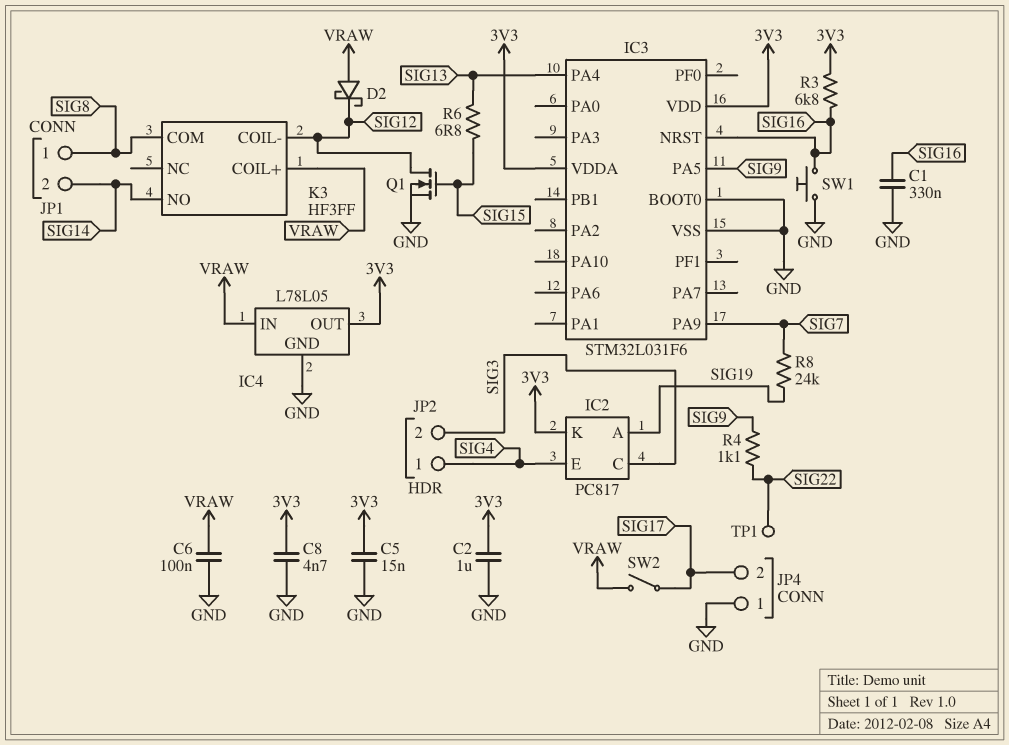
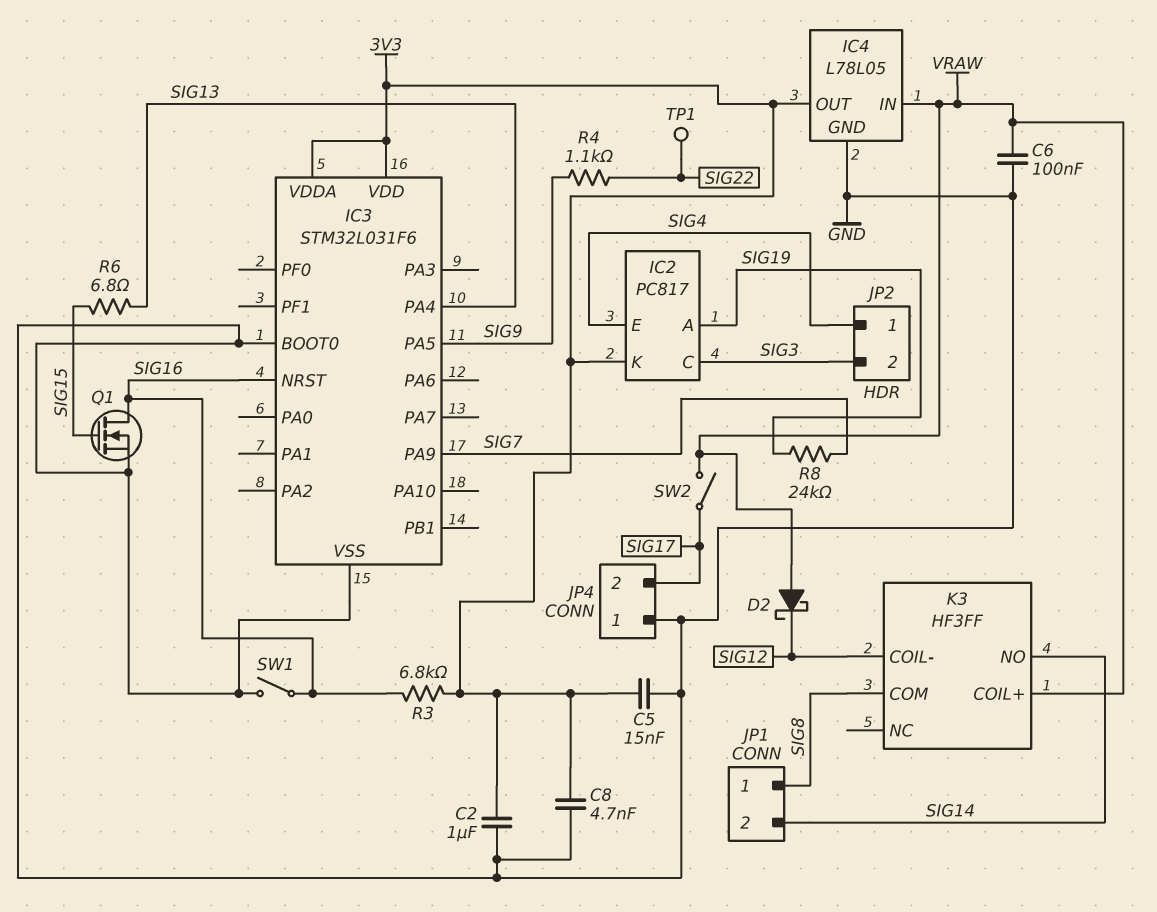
C1: 330nF (GND, SIG16) -> none
Q1: NMOS (G SIG15, D SIG12, S GND) -> NMOS (G SIG15, D SIG16, S GND)
SW1: button (GND, SIG16) -> switch (GND, SIG16)

